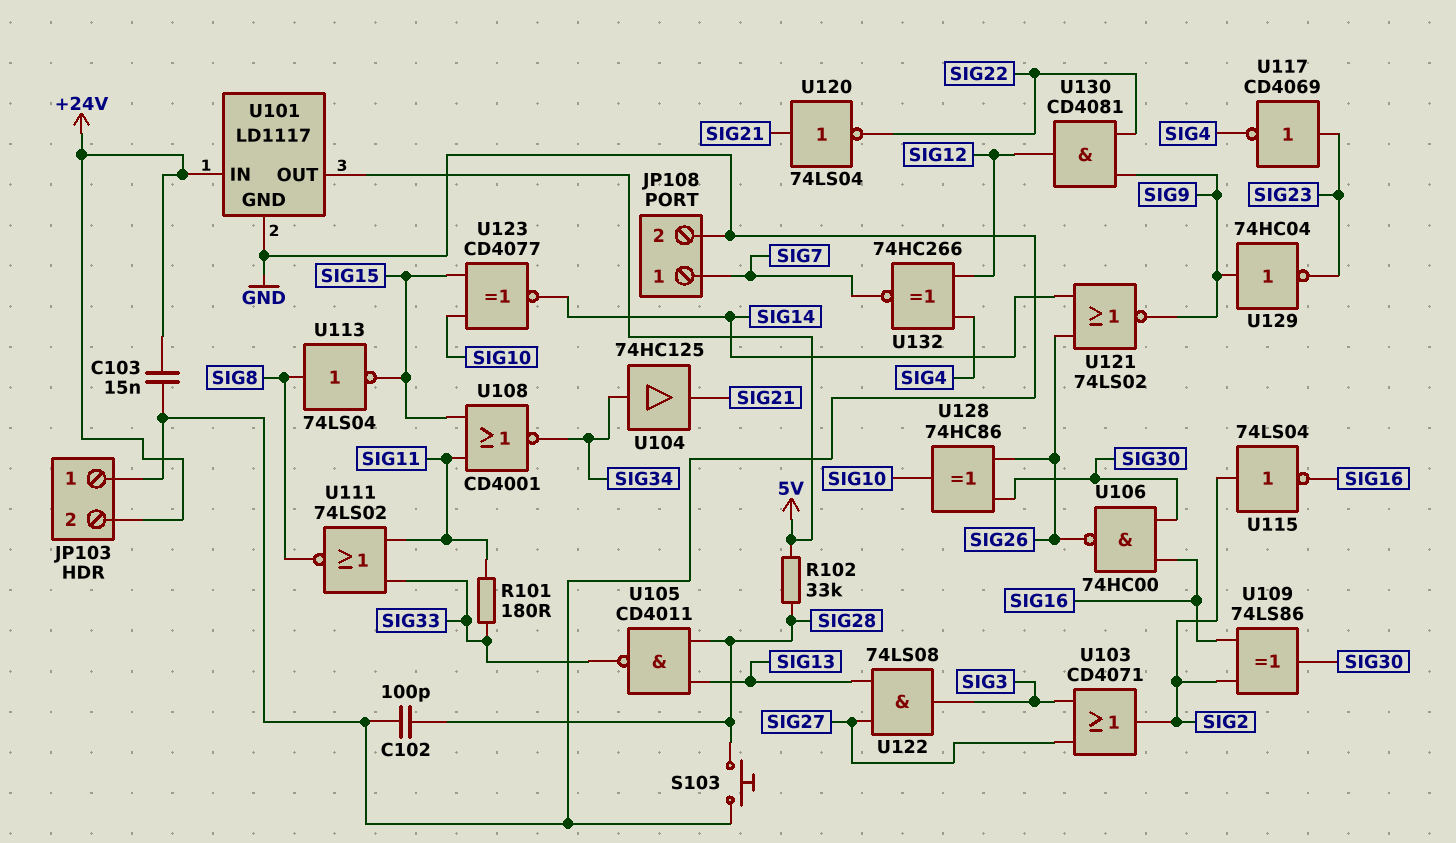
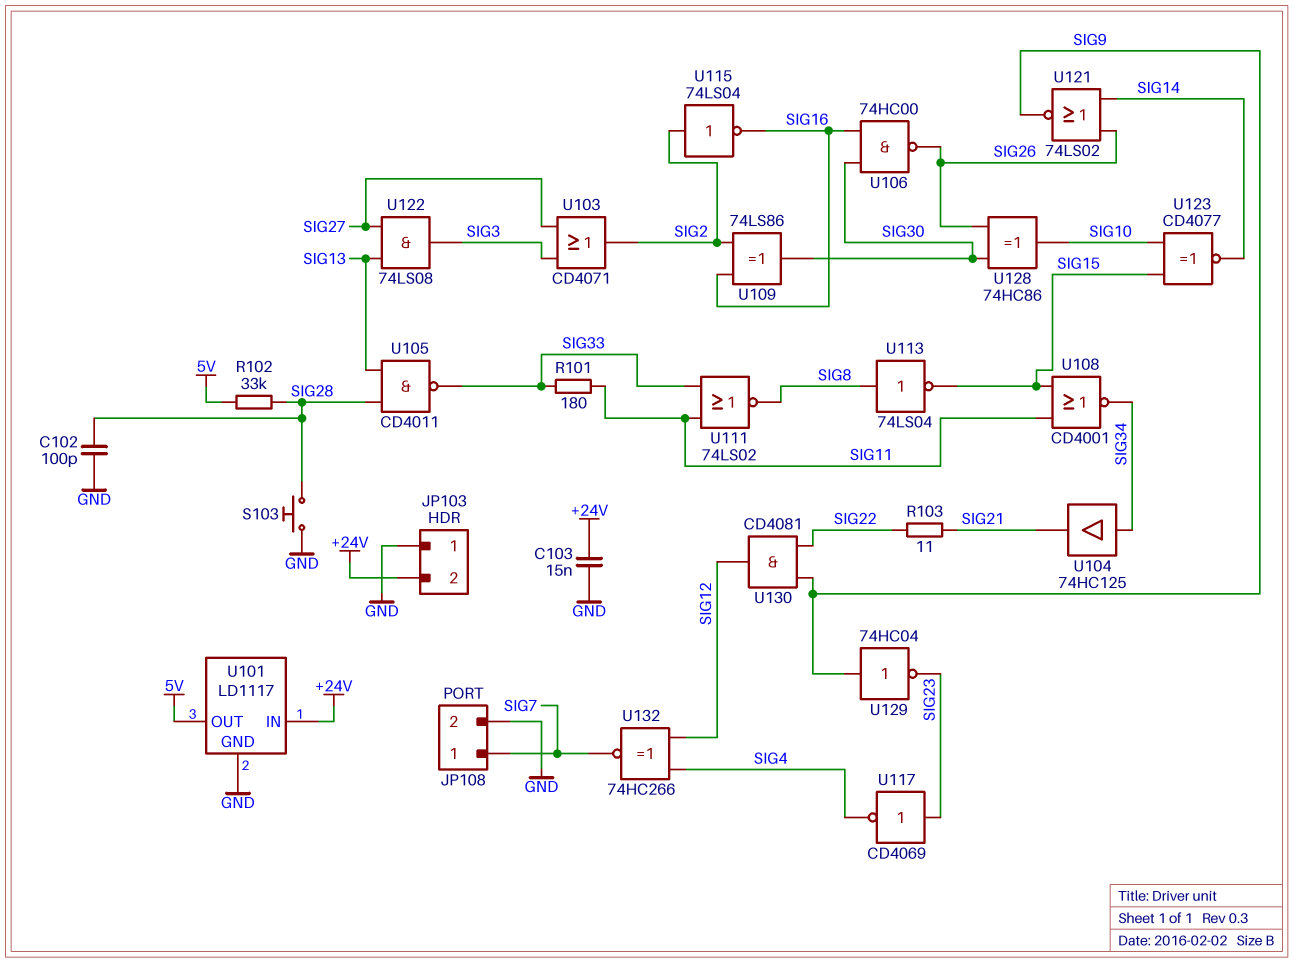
R103: none -> 11 (SIG21, SIG22)
U120: NOT 74LS04 (in SIG21, out SIG22) -> none

